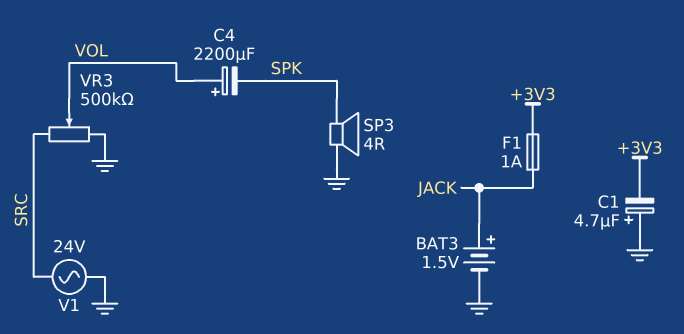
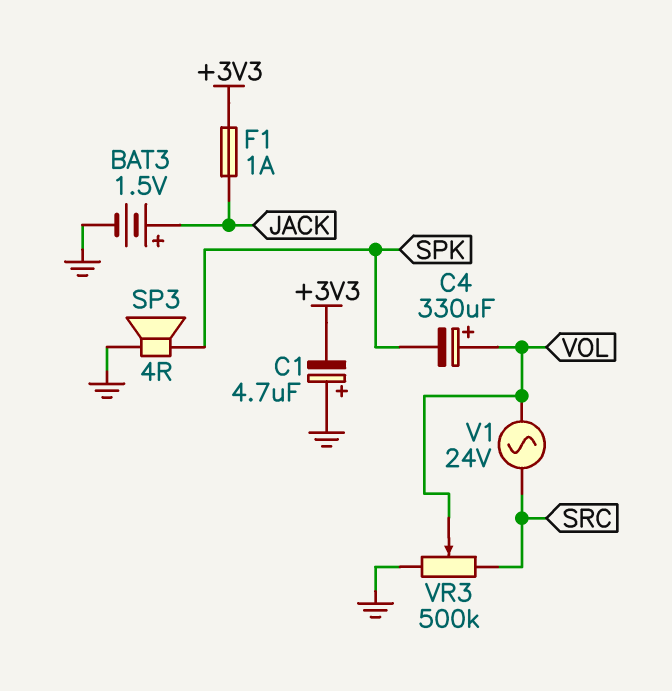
C4: 2200uF (plus VOL, minus SPK) -> 330uF (plus VOL, minus SPK)
V1: AC 24V (GND, SRC) -> AC 24V (SRC, VOL)

